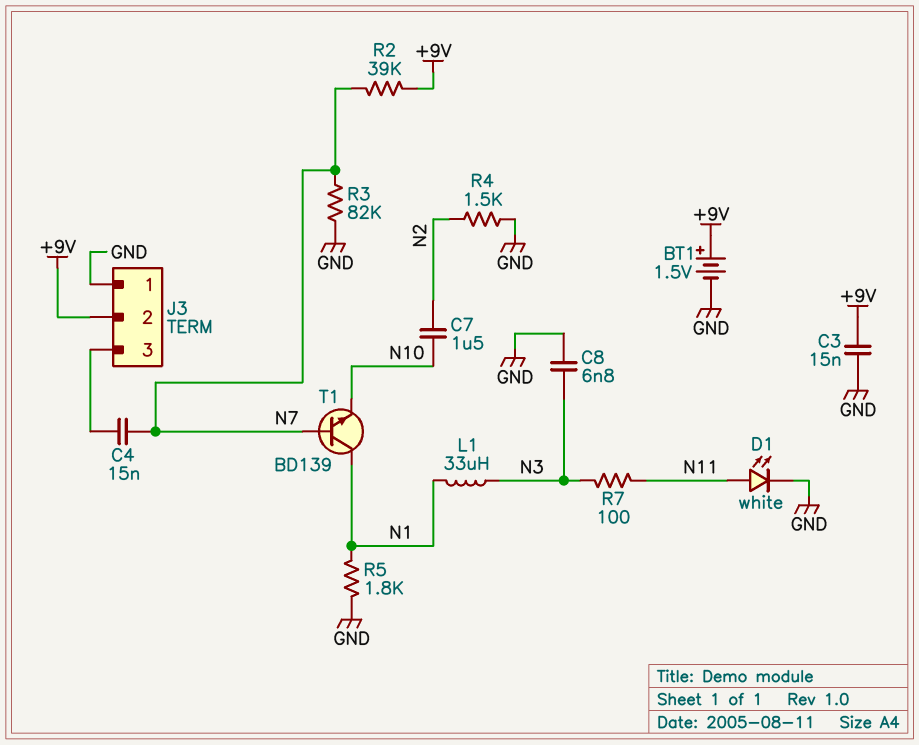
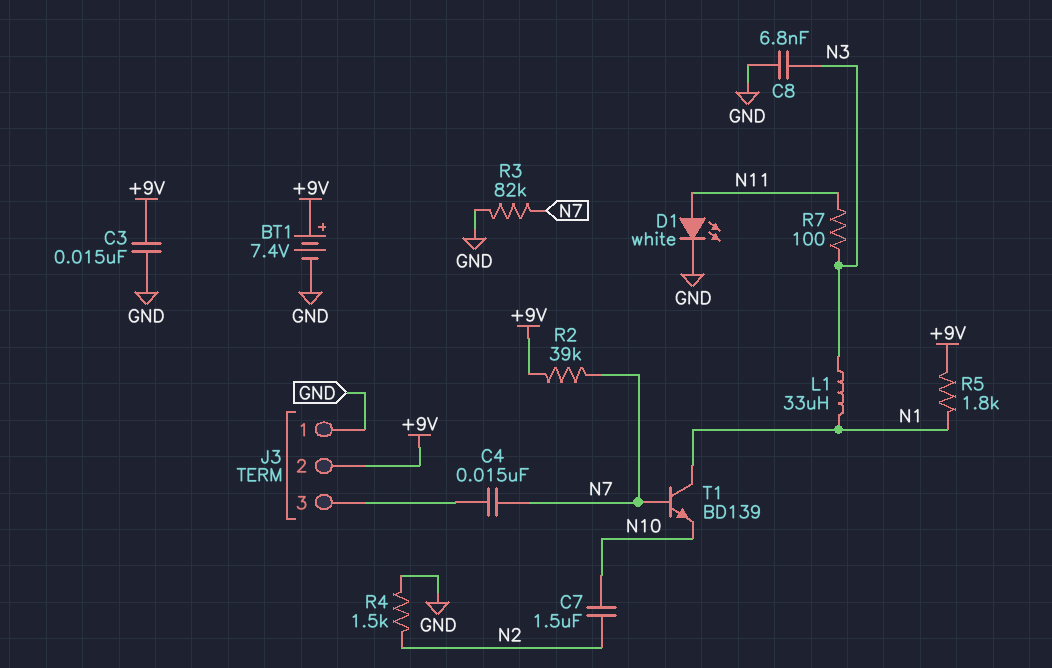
BT1: 1.5V (plus +9V, minus GND) -> 7.4V (plus +9V, minus GND)
R5: 1.8k (GND, N1) -> 1.8k (+9V, N1)

